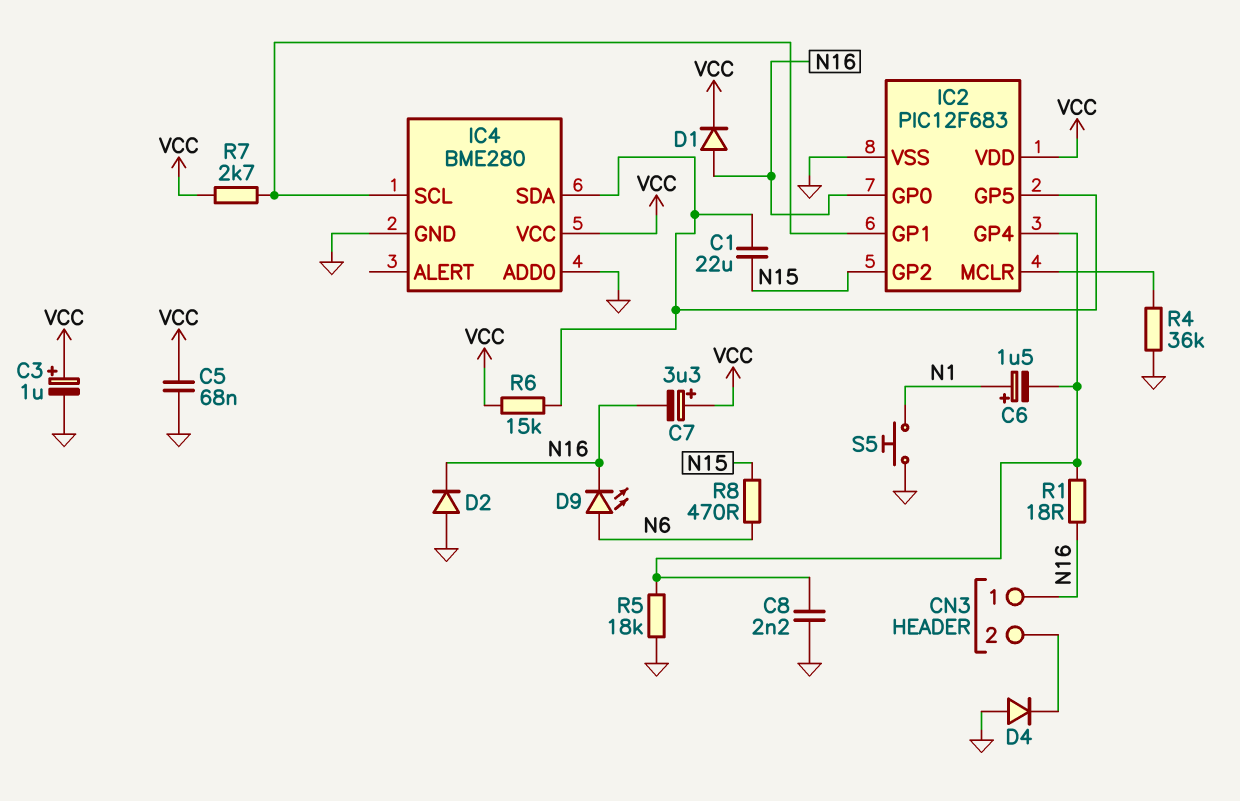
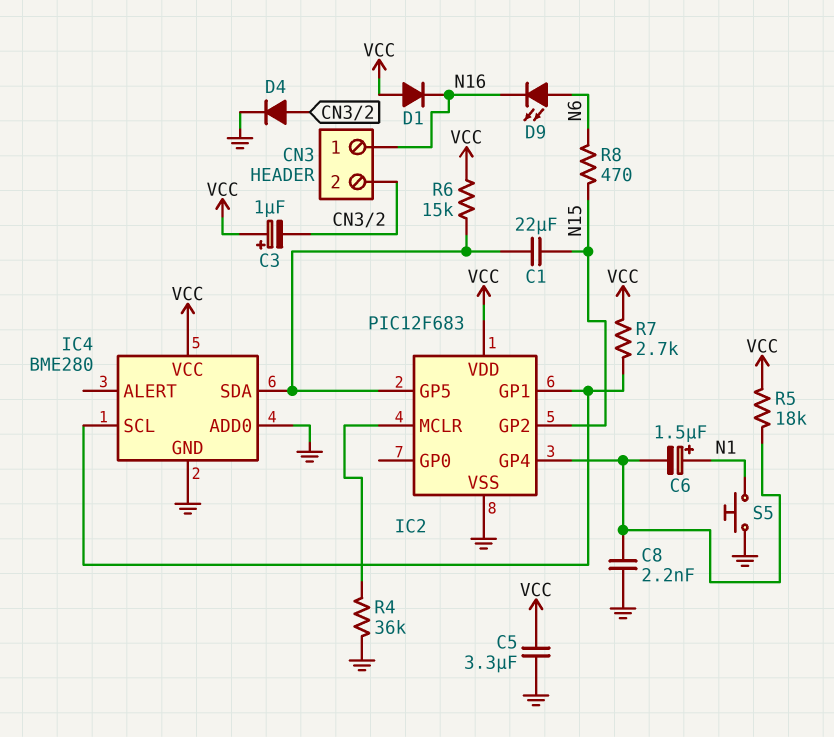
C3: 1uF (plus VCC, minus GND) -> 1uF (plus VCC, minus CN3/2)
C5: 68nF (GND, VCC) -> 3.3uF (GND, VCC)
C7: 3.3uF (plus VCC, minus N16) -> none
D1: diode (A N16, K VCC) -> diode (A VCC, K N16)
D2: diode (A GND, K N16) -> none
D4: diode (A GND, K CN3/2) -> diode (A CN3/2, K GND)
IC2 pin GP0: N16 -> none
R1: 18 (IC2/GP4, N16) -> none
R5: 18k (GND, IC2/GP4) -> 18k (IC2/GP4, VCC)

